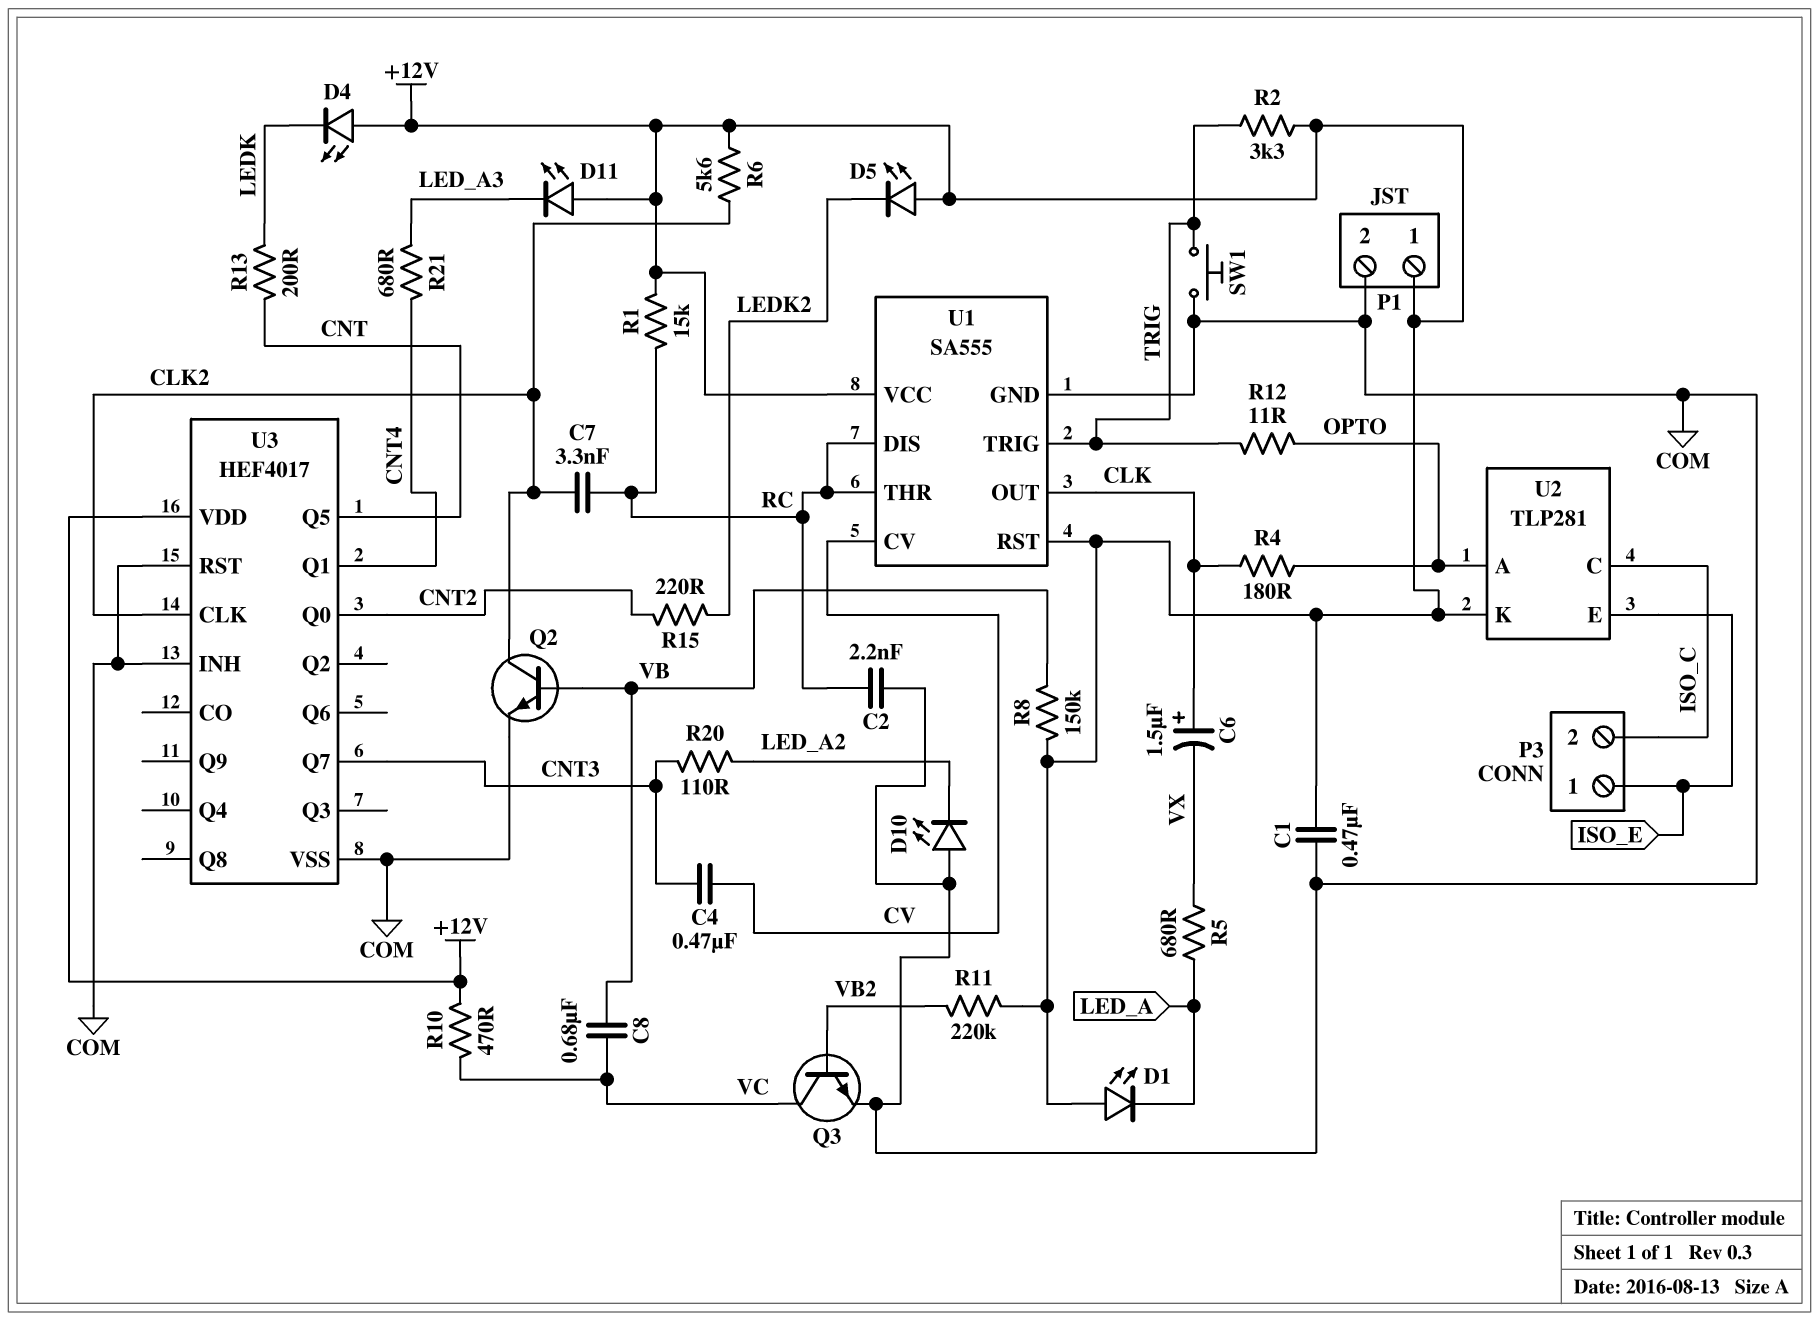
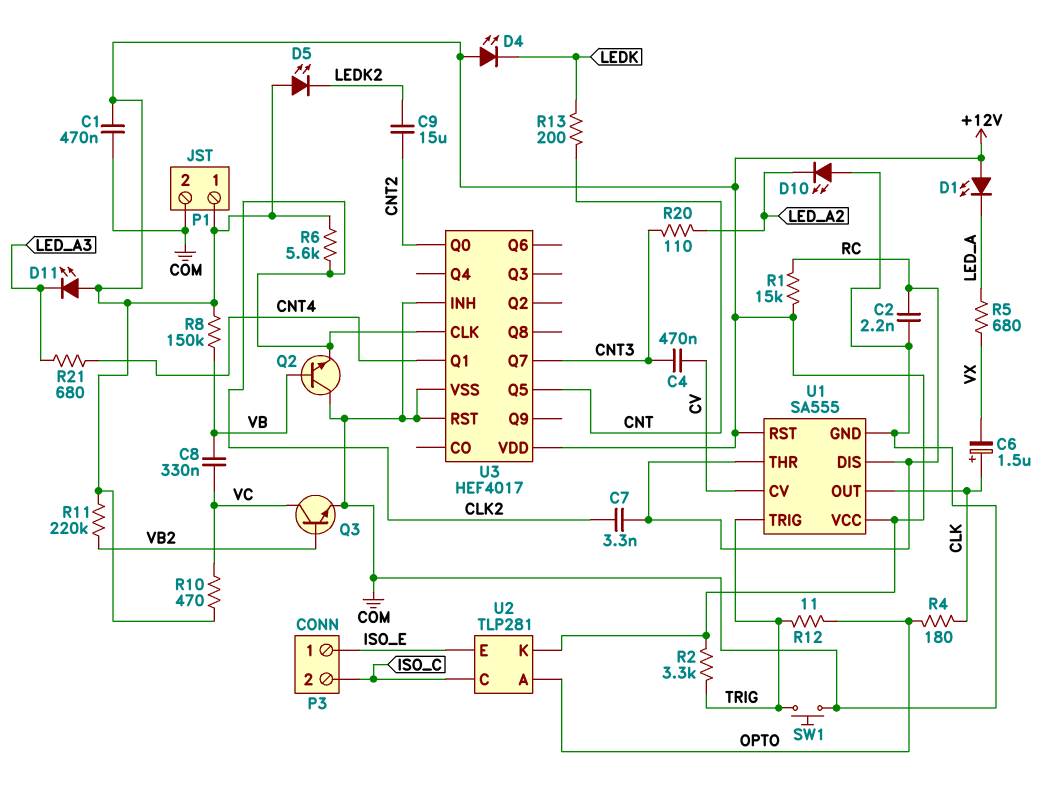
C8: 680nF (VB, VC) -> 330nF (VB, VC)
C9: none -> 15uF (CNT2, LEDK2)
Q2: NPN (B VB, C CLK2, E COM) -> NPN (B VB, C COM, E CLK2)
R15: 220 (CNT2, LEDK2) -> none

